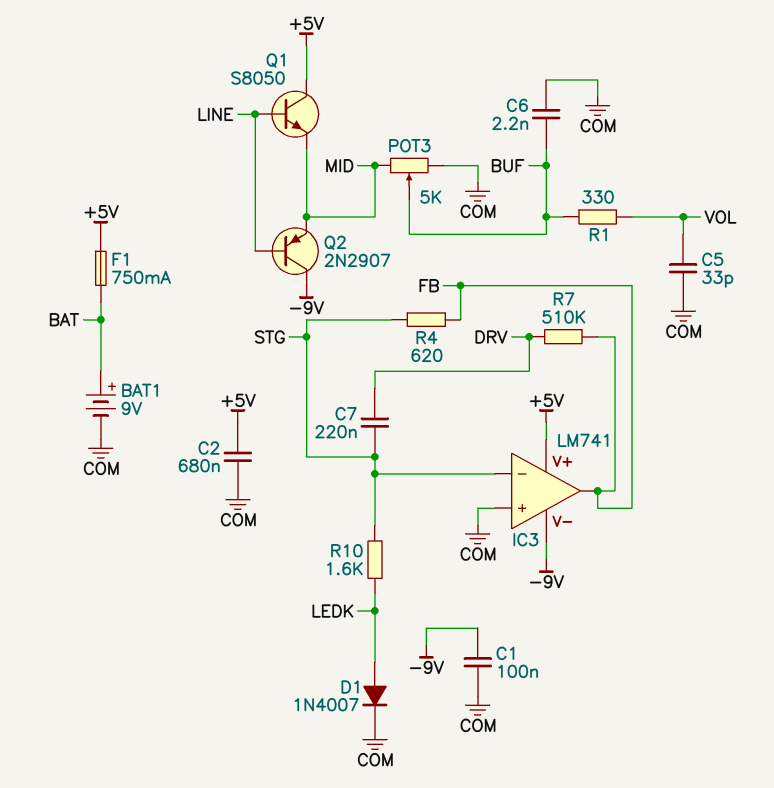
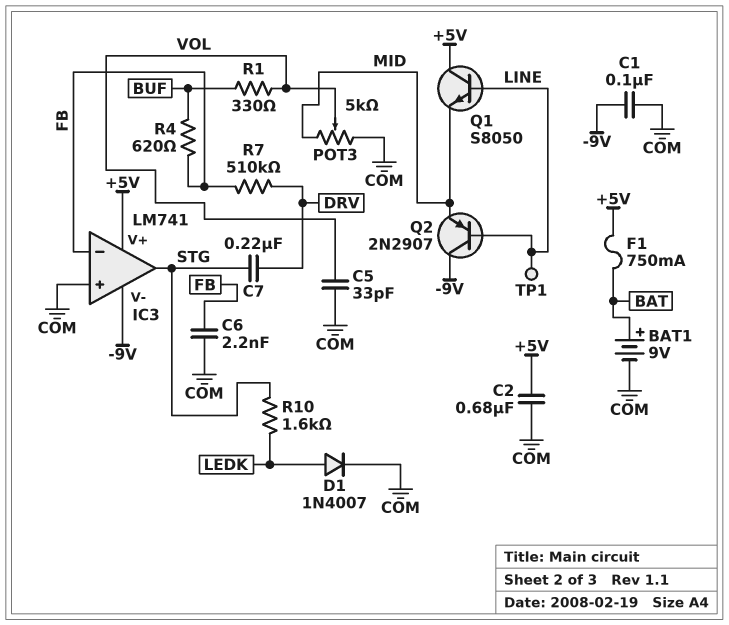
C6: 2.2nF (BUF, COM) -> 2.2nF (COM, FB)
IC3 pin in-: STG -> FB
IC3 pin out: FB -> STG
POT3: 5k (COM, MID, wiper BUF) -> 5k (COM, MID, wiper VOL)
R4: 620 (FB, STG) -> 620 (BUF, FB)
TP1: none -> test point (LINE)

